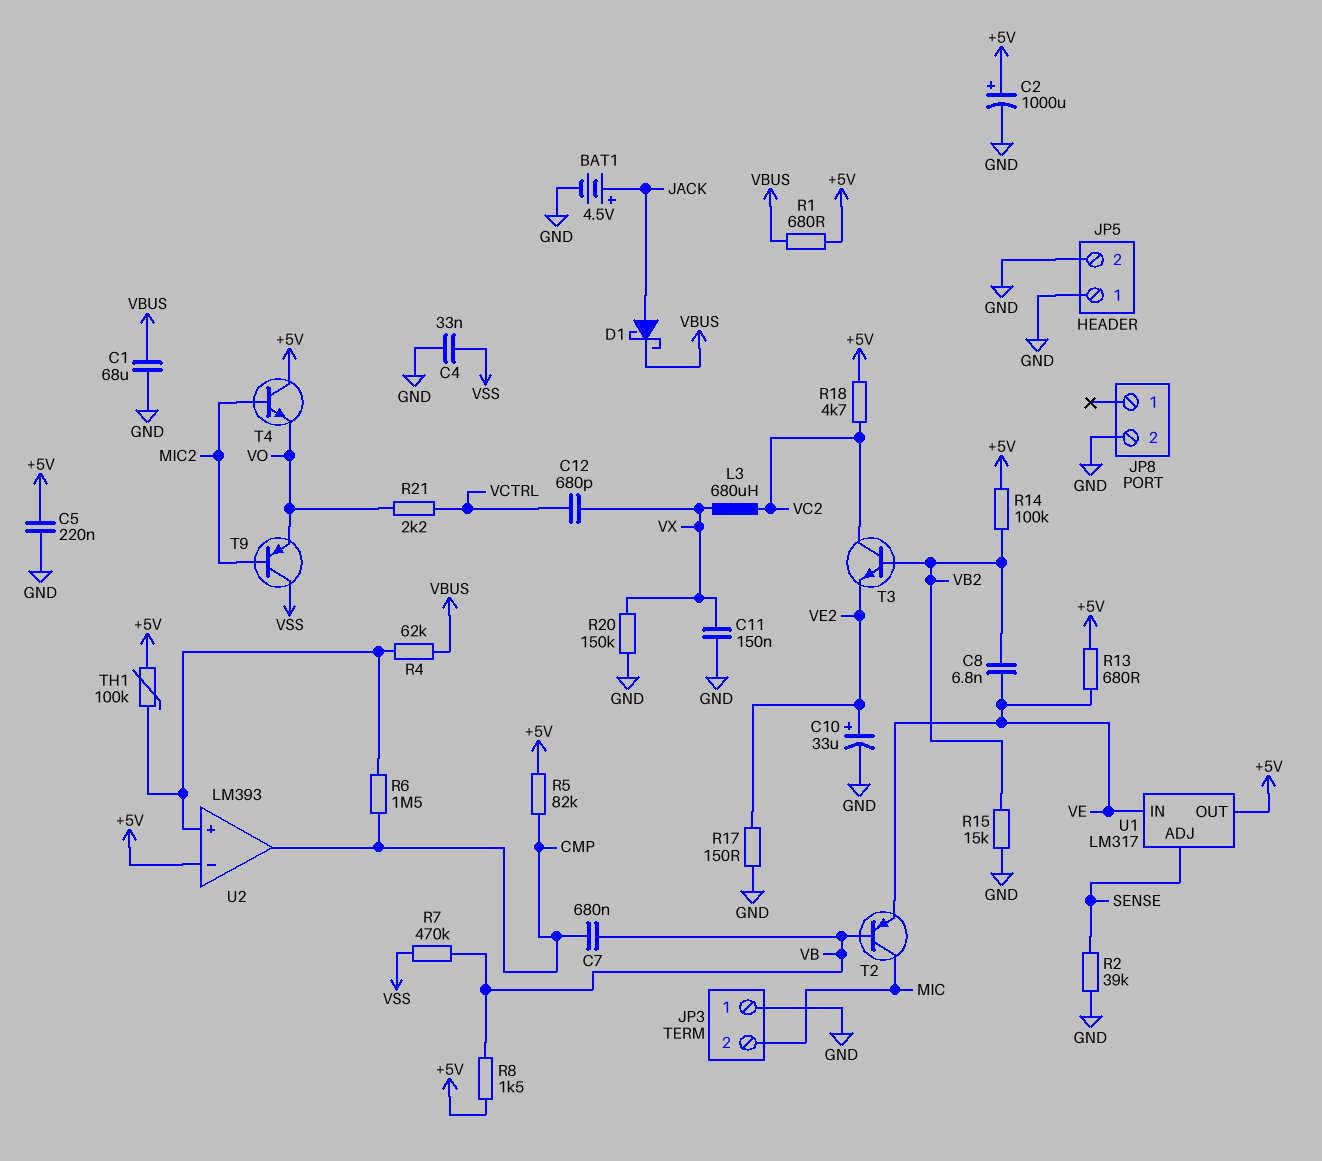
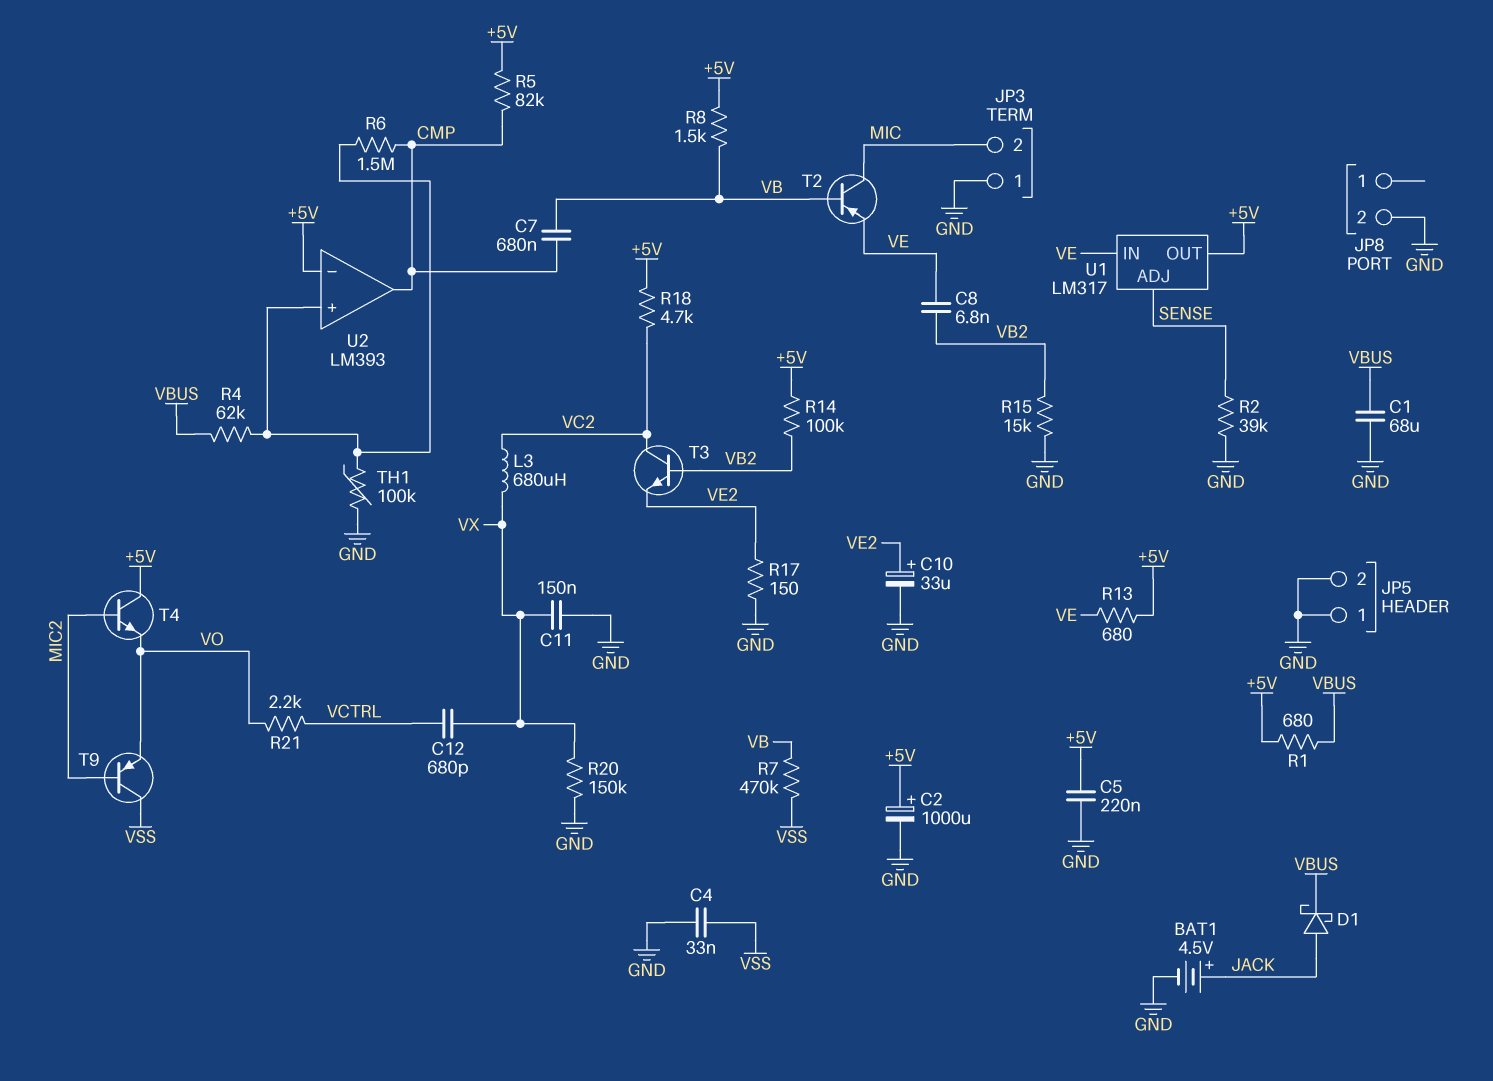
TH1: 100k (+5V, U2/in+) -> 100k (GND, U2/in+)

